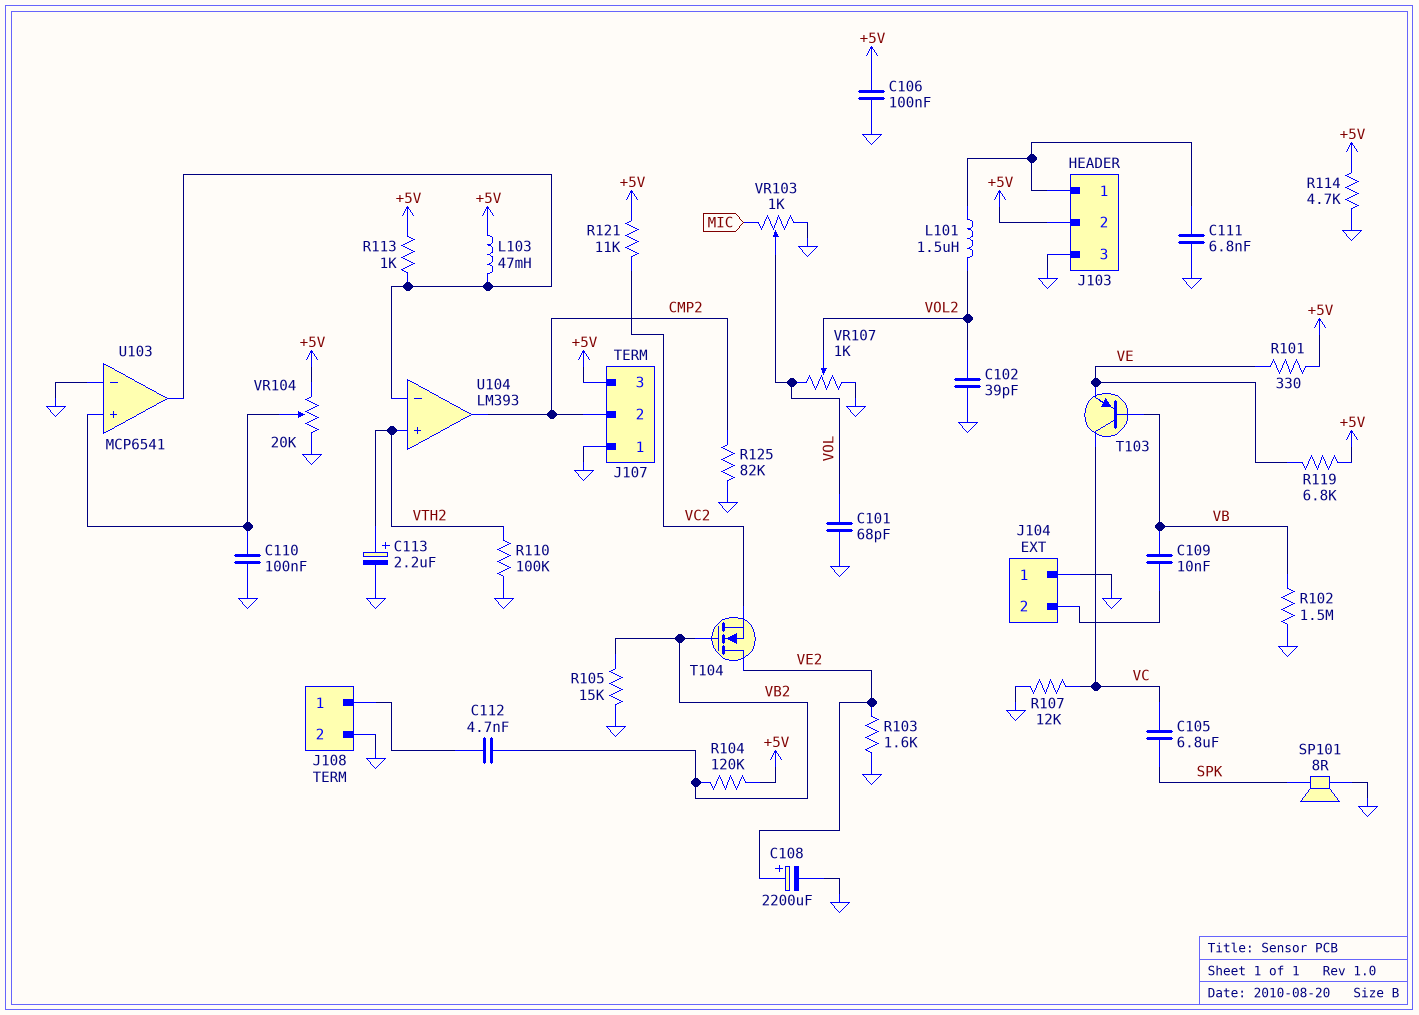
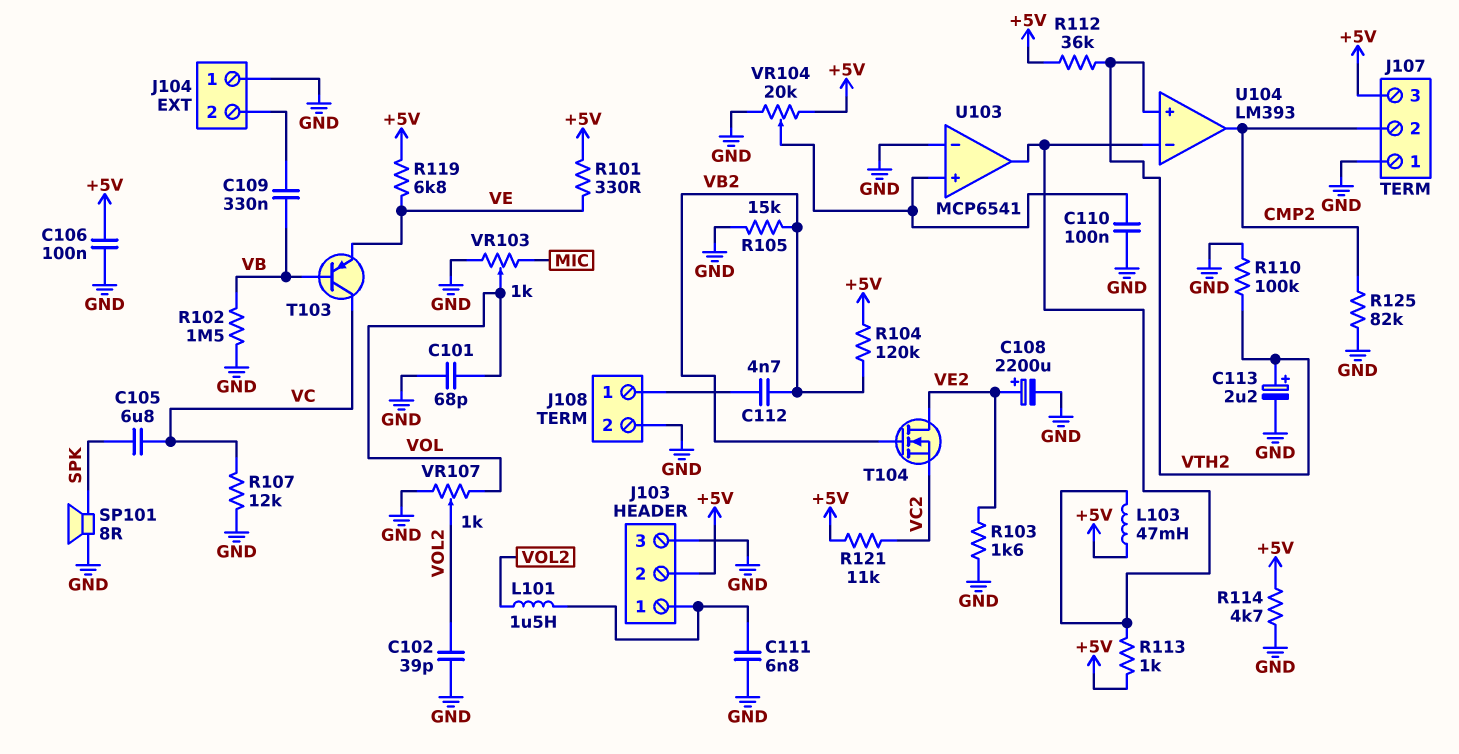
C109: 10nF (J104/2, VB) -> 330nF (J104/2, VB)
R112: none -> 36k (+5V, VTH2)

